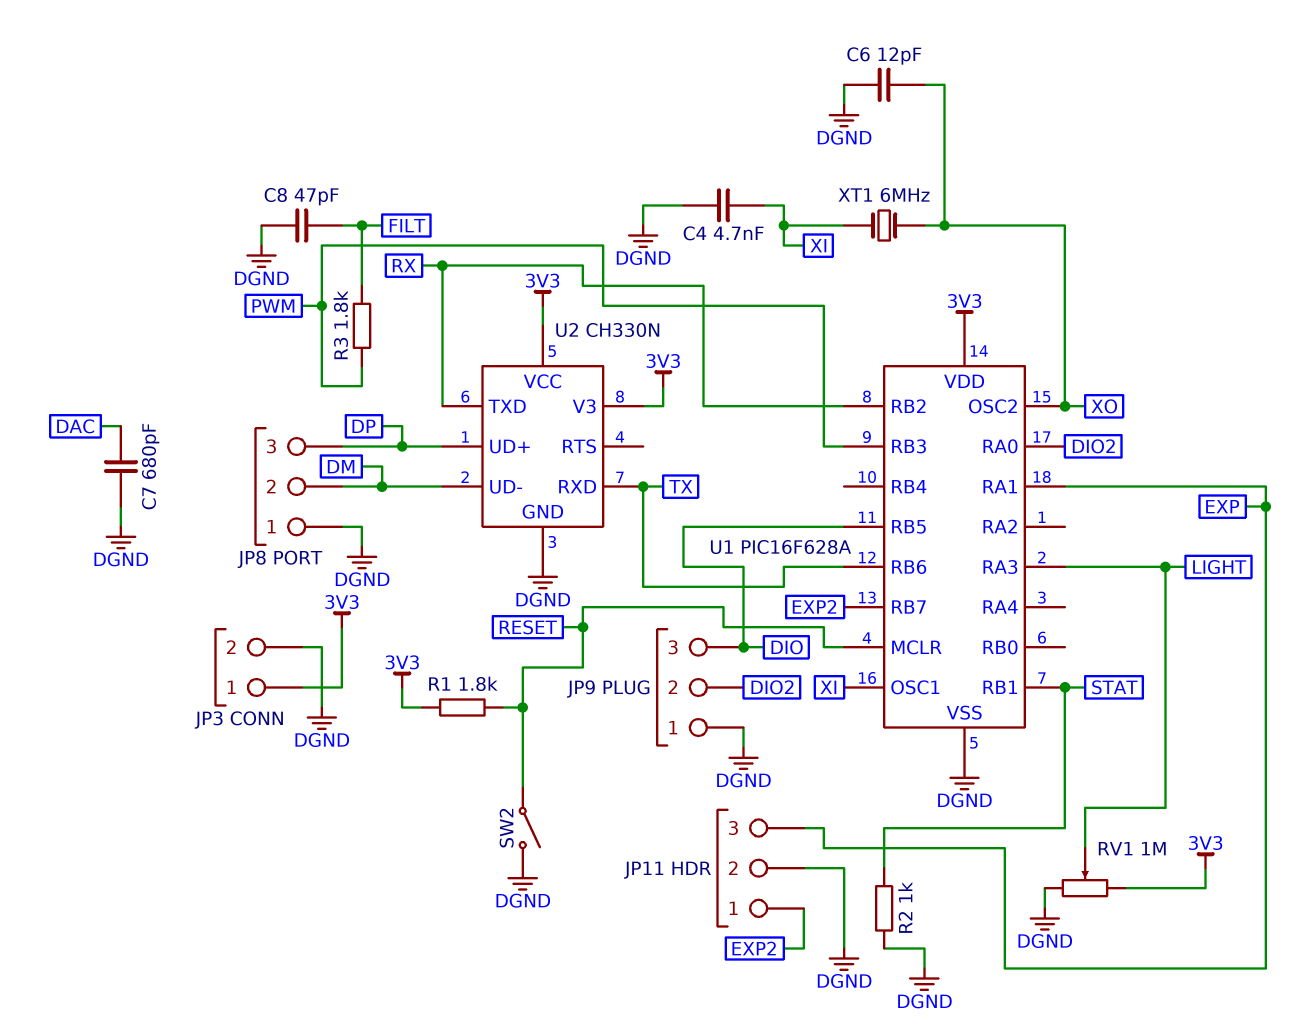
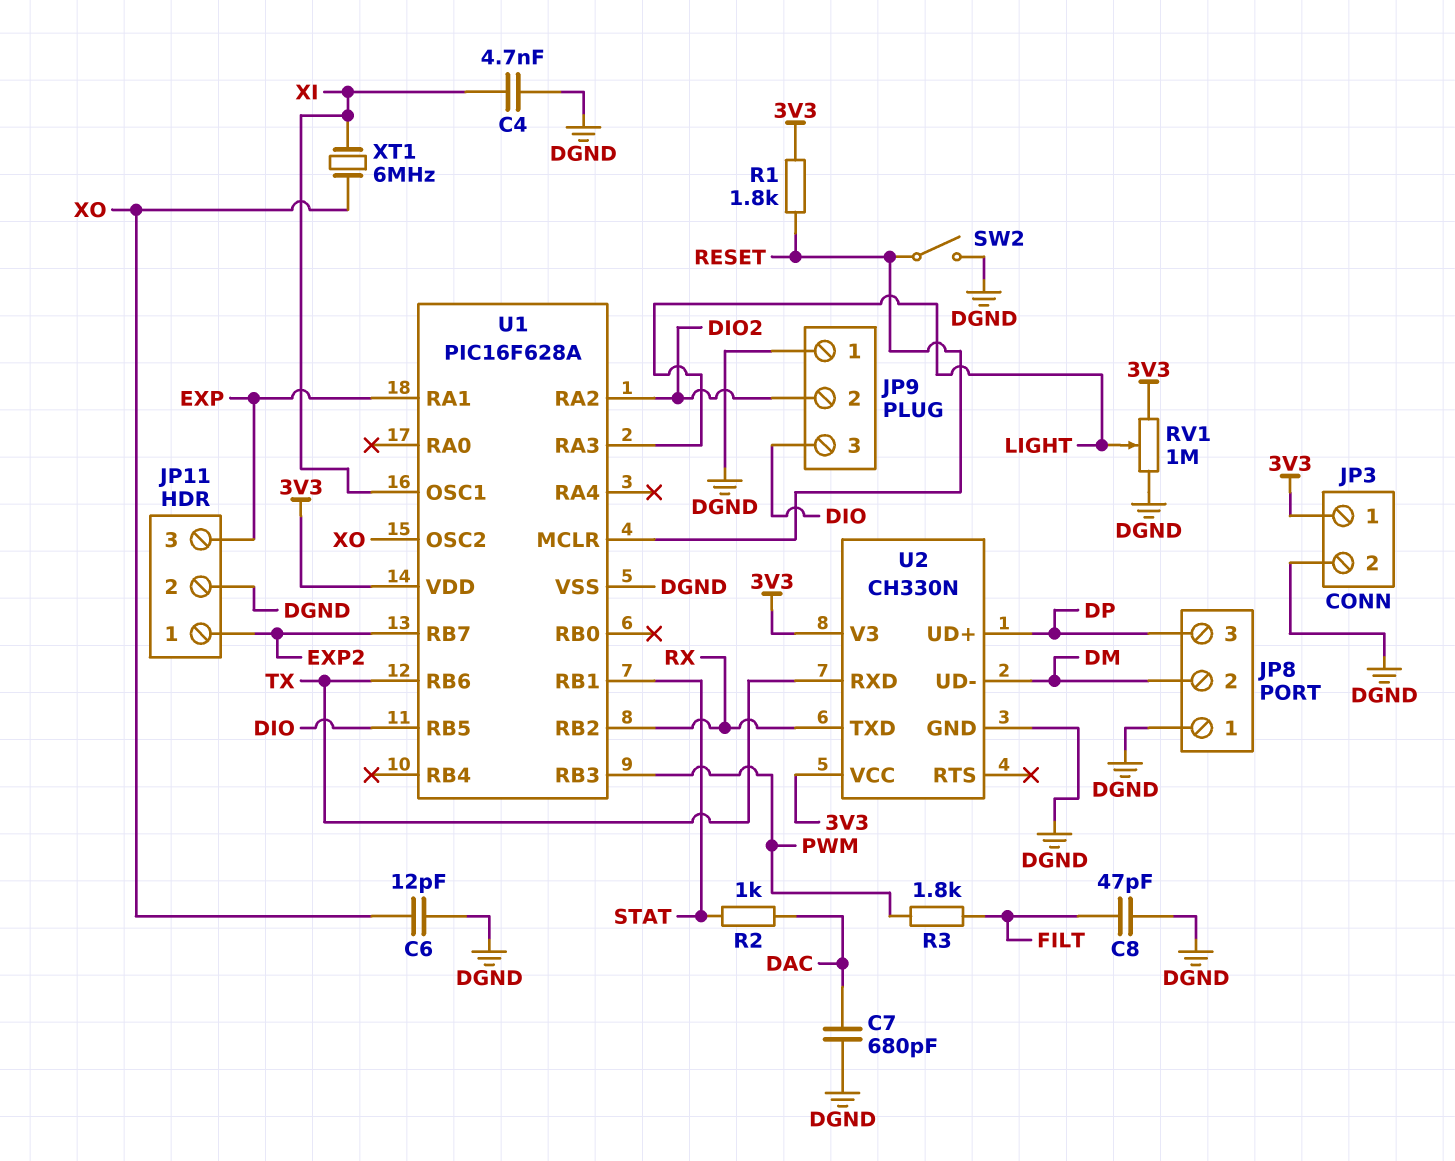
R2: 1k (DGND, STAT) -> 1k (DAC, STAT)
U1 pin RA0: DIO2 -> none
U1 pin RA2: none -> DIO2

